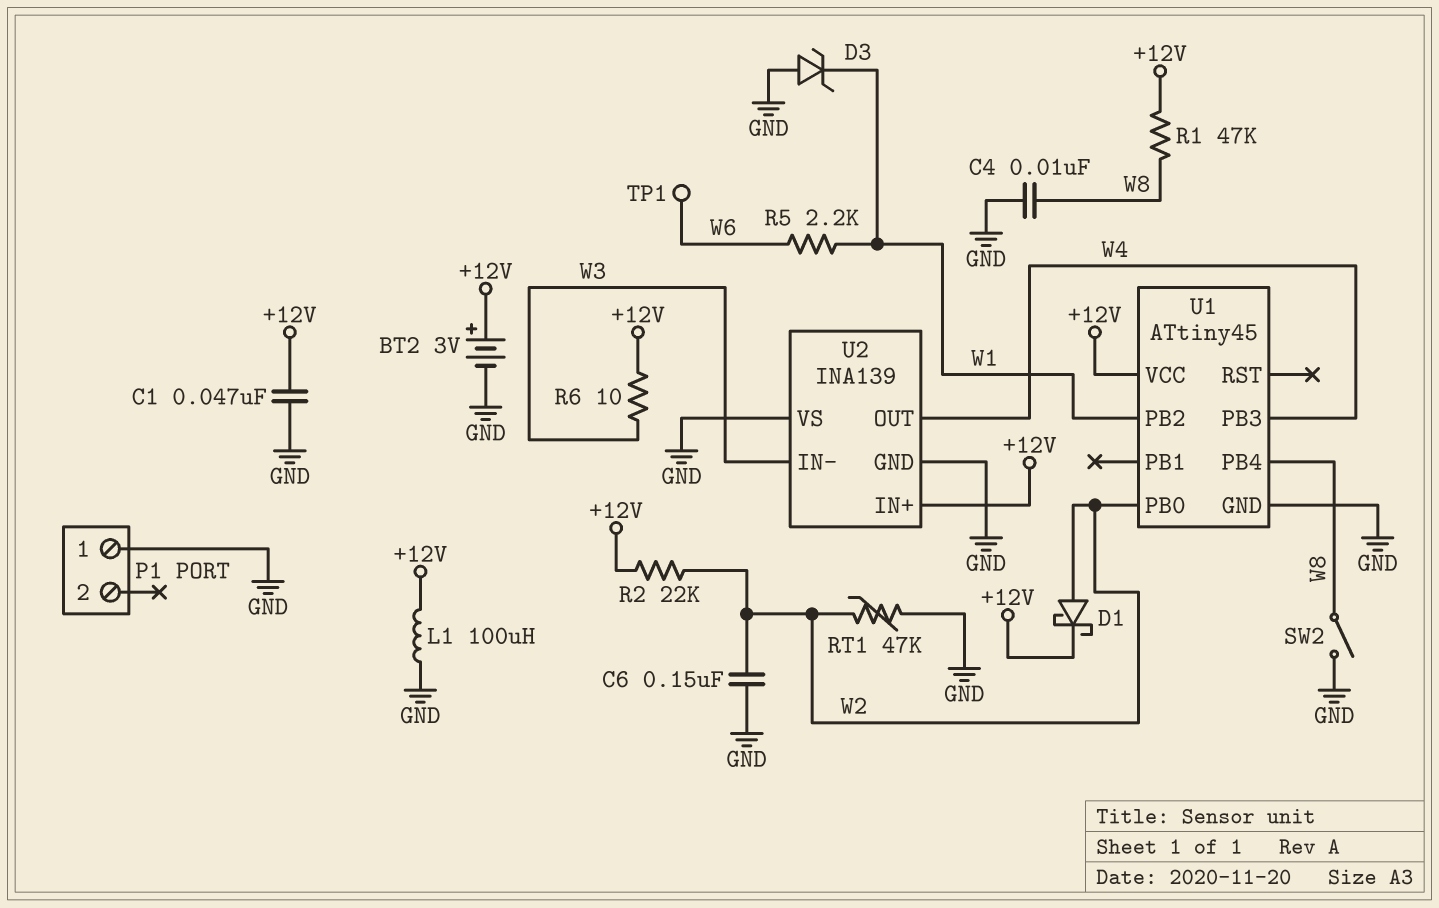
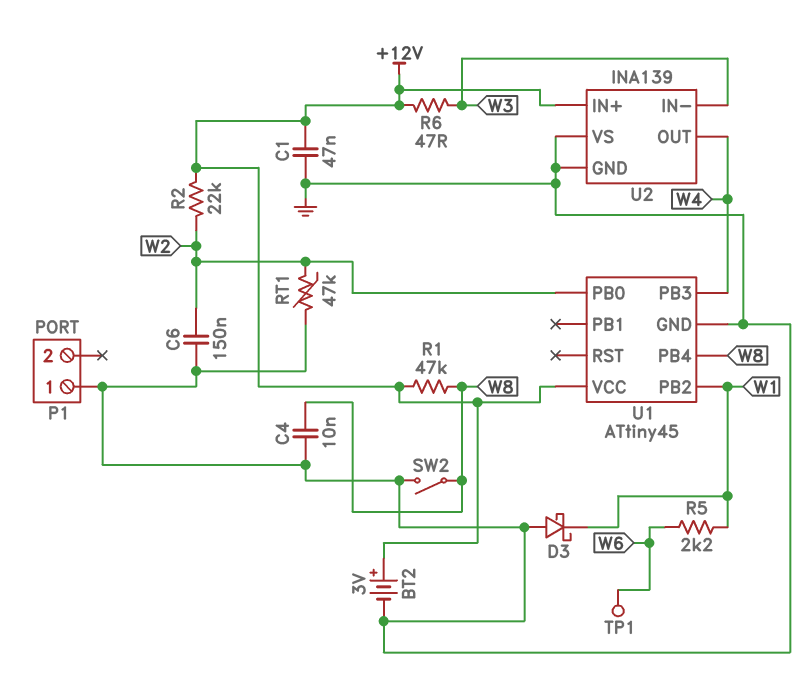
D1: schottky (A W2, K +12V) -> none
D3: zener (A GND, K W1) -> schottky (A GND, K W1)
L1: 100uH (+12V, GND) -> none
R6: 10 (+12V, W3) -> 47 (+12V, W3)

